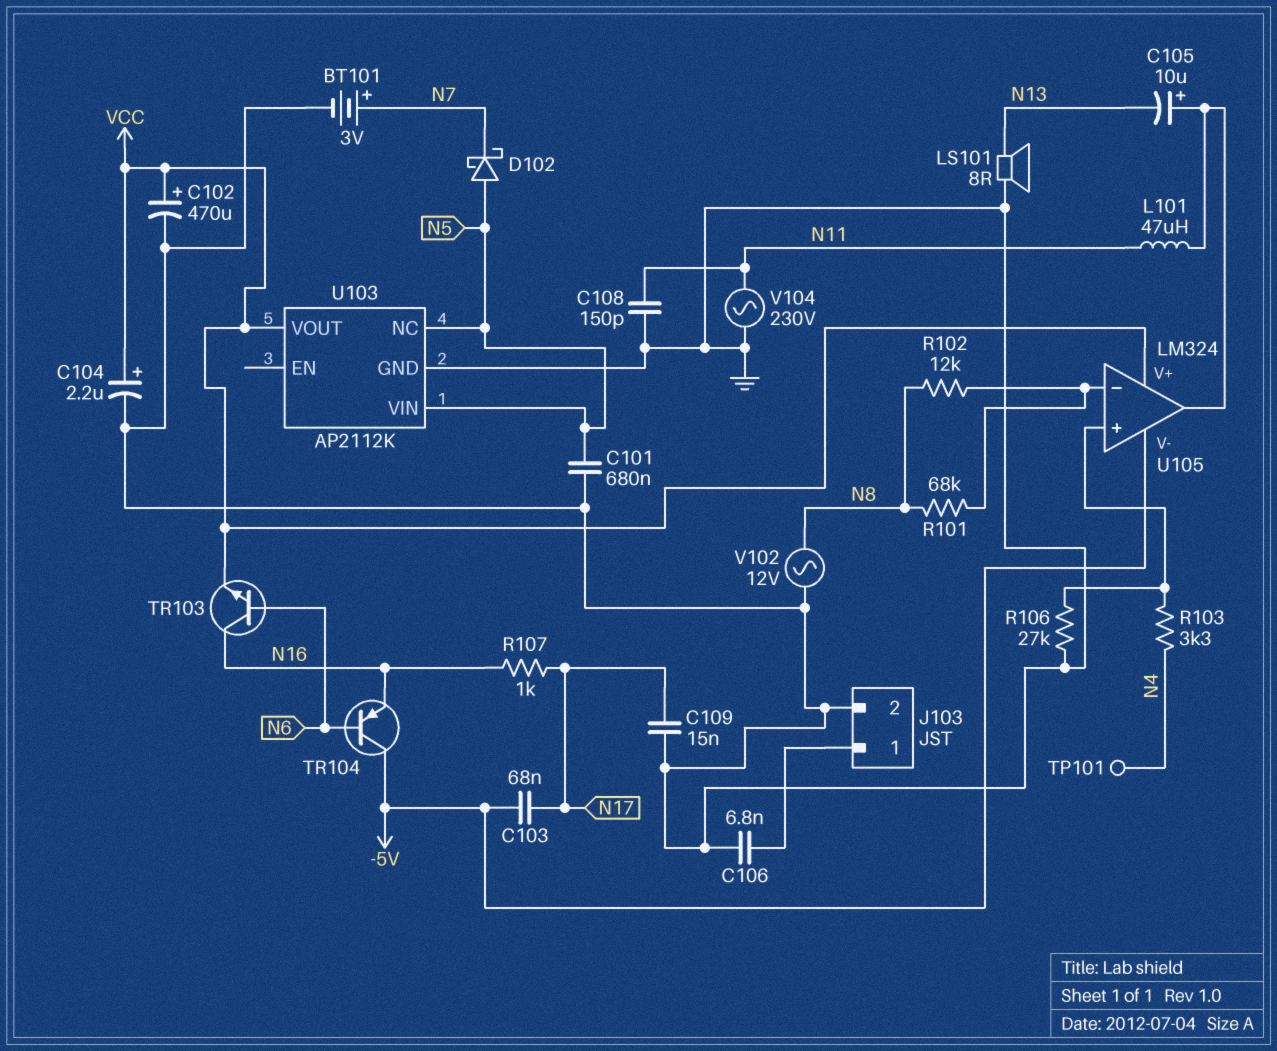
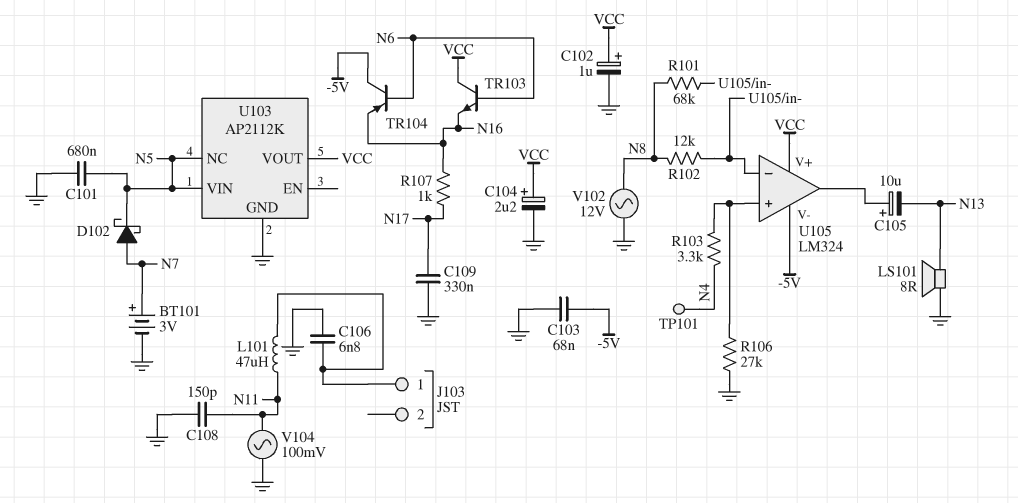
C102: 470uF (plus VCC, minus GND) -> 1uF (plus VCC, minus GND)
C103: 68nF (-5V, N17) -> 68nF (-5V, GND)
C109: 15nF (GND, N17) -> 330nF (GND, N17)
D102: schottky (A N5, K N7) -> schottky (A N7, K N5)
J103 pin 2: GND -> none
L101: 47uH (N11, U105/out) -> 47uH (J103/1, N11)
TR103: NPN (B N6, C N16, E VCC) -> NPN (B N6, C VCC, E N16)
V104: AC 230V (GND, N11) -> AC 100mV (GND, N11)

